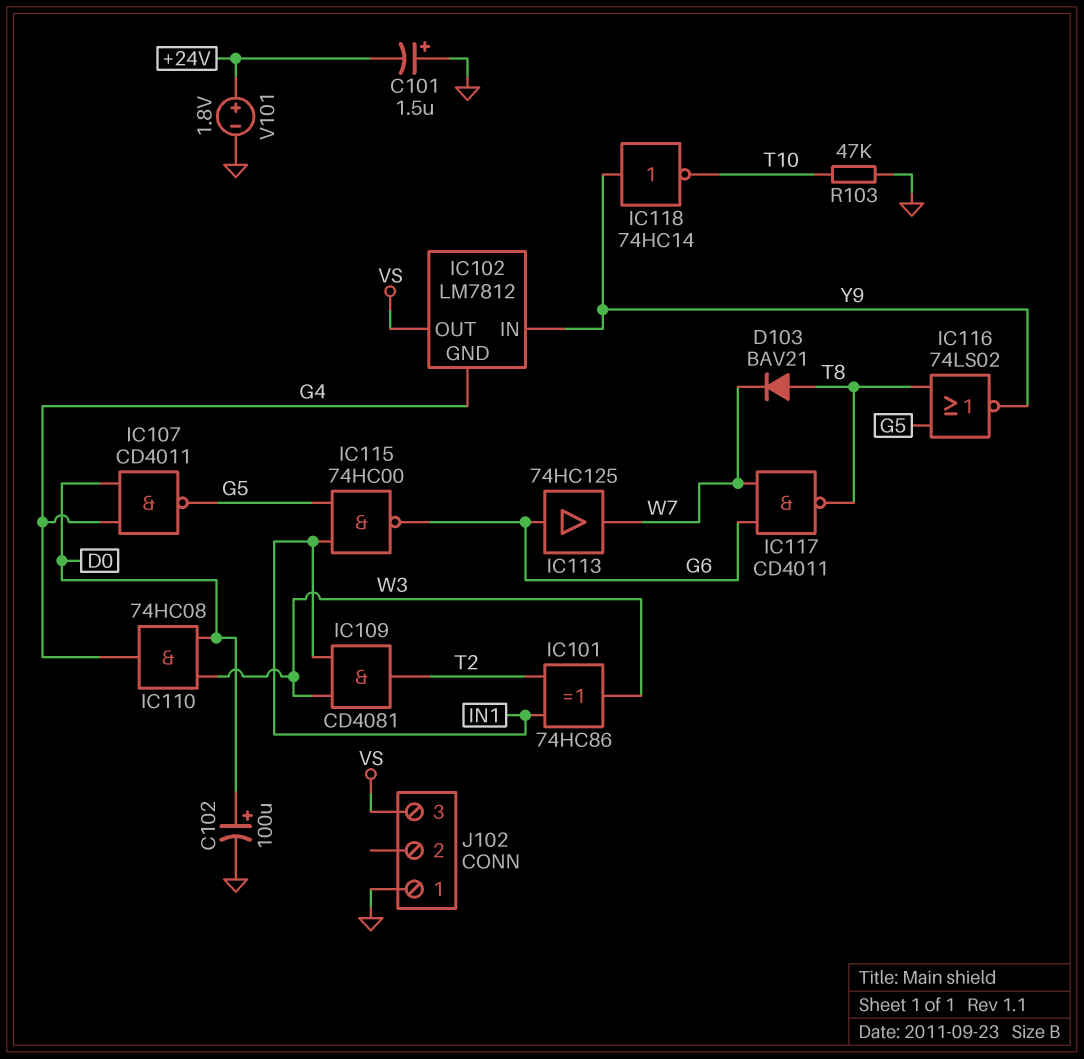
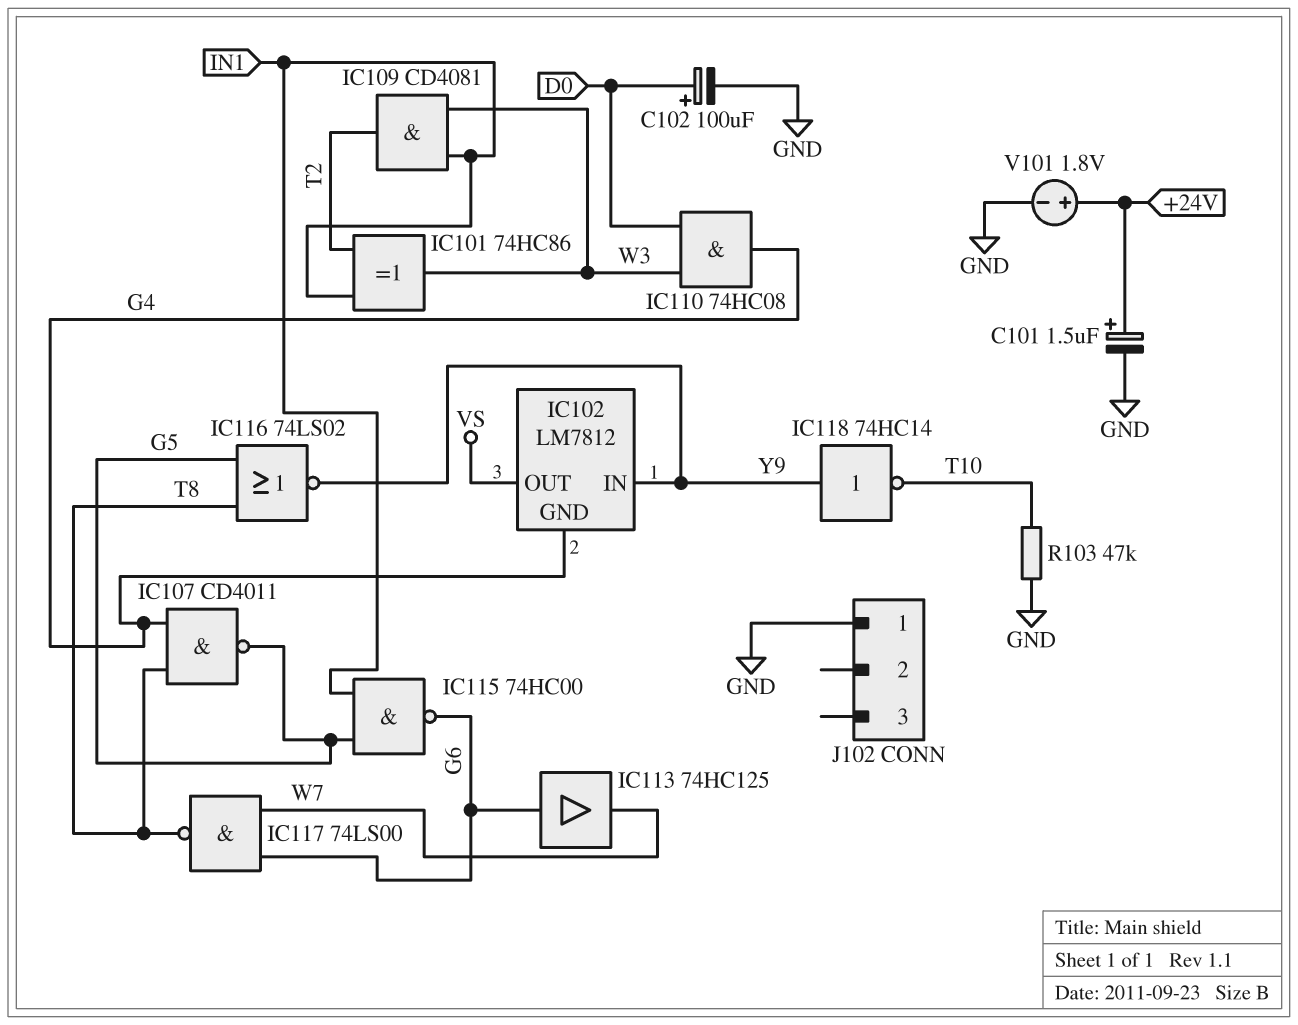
C101: 1.5uF (plus GND, minus +24V) -> 1.5uF (plus +24V, minus GND)
D103: diode BAV21 (A T8, K W7) -> none
IC107: NAND CD4011 (in D0, in G4, out G5) -> NAND CD4011 (in G4, in T8, out G5)
IC117: NAND CD4011 (in G6, in W7, out T8) -> NAND 74LS00 (in G6, in W7, out T8)
J102 pin 3: VS -> none

